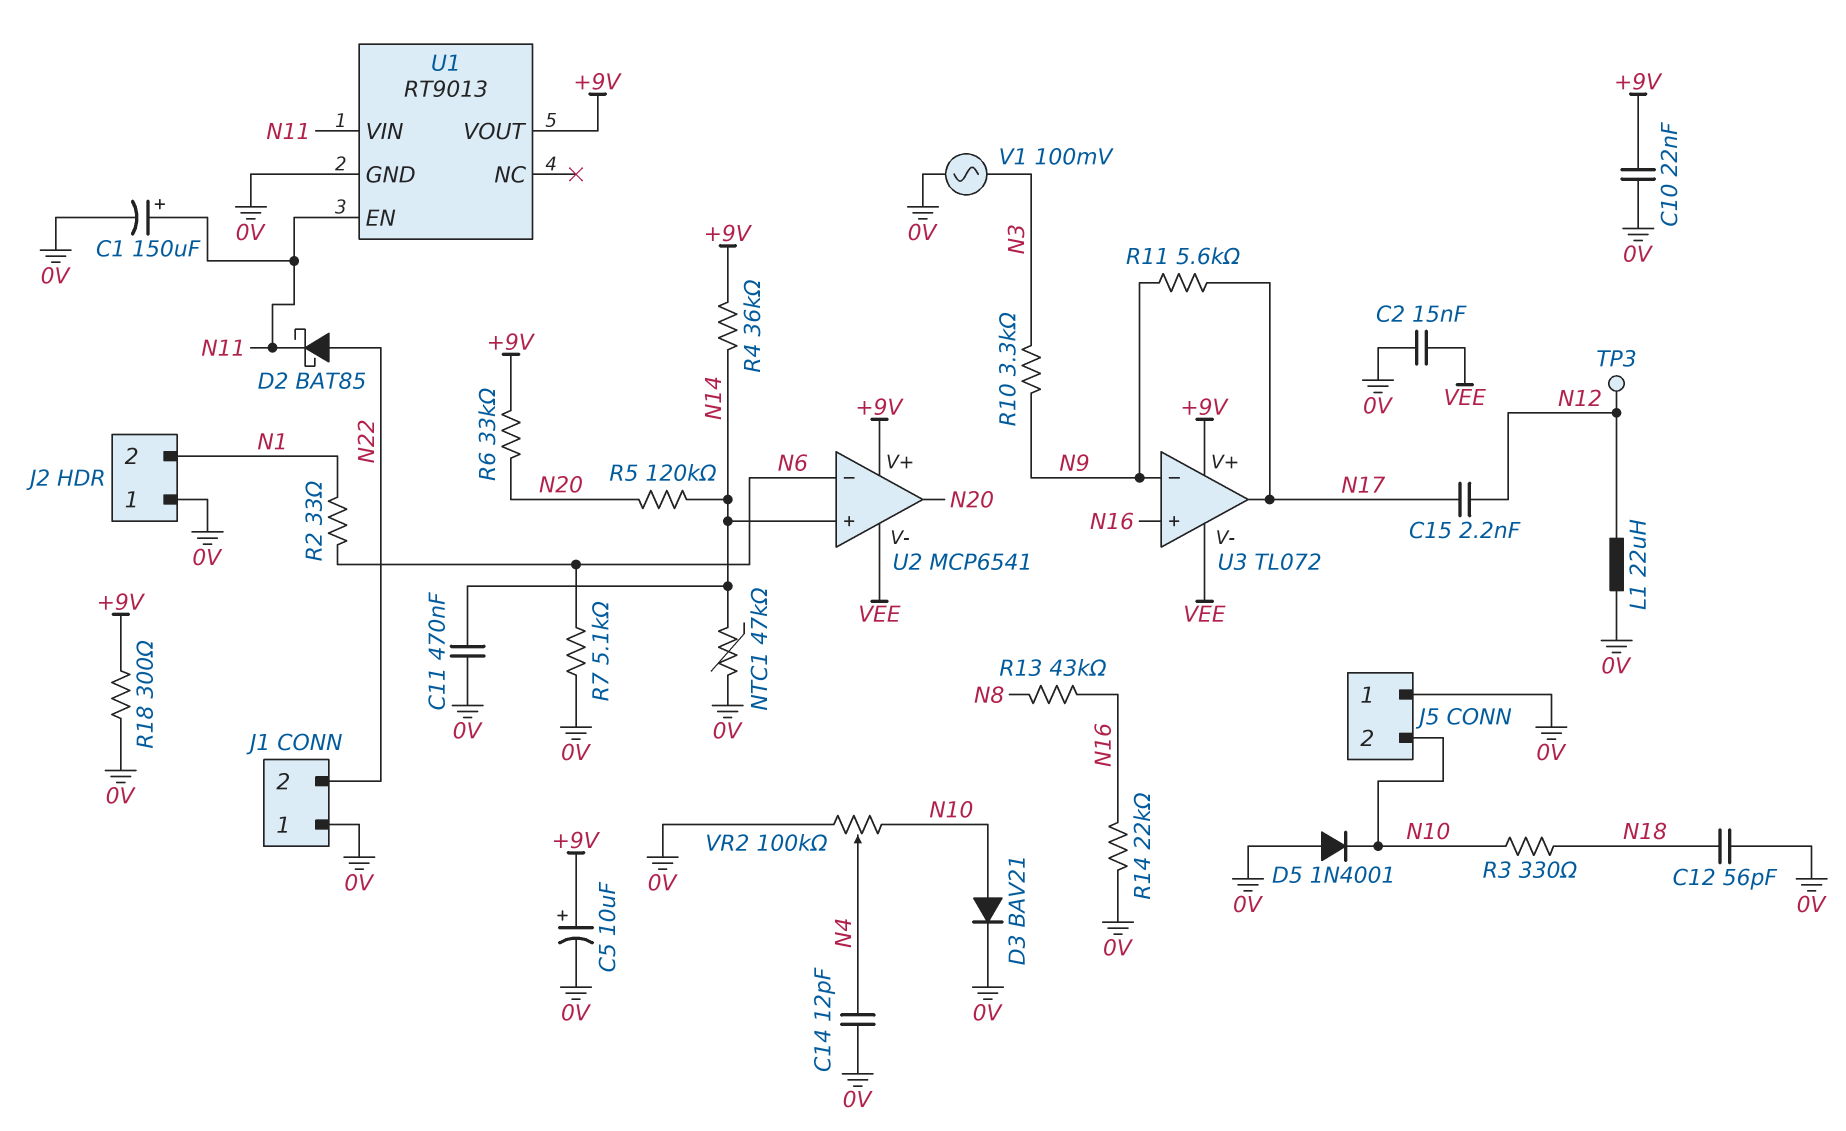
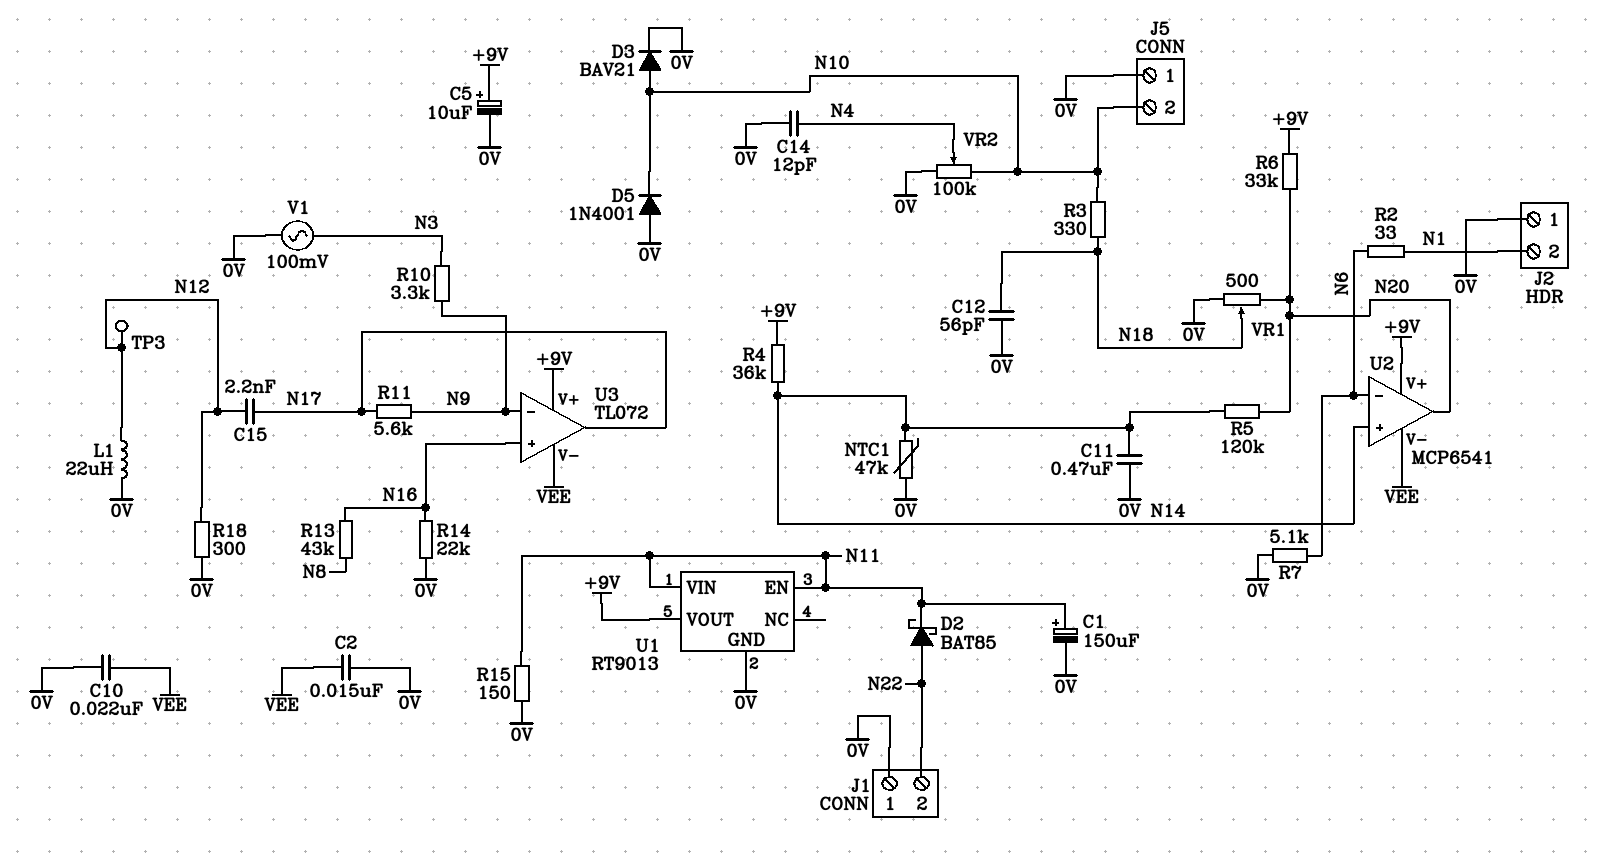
C10: 22nF (+9V, 0V) -> 22nF (0V, VEE)
R15: none -> 150 (0V, N11)
R18: 300 (+9V, 0V) -> 300 (0V, N12)
VR1: none -> 500 (0V, N20, wiper N18)

